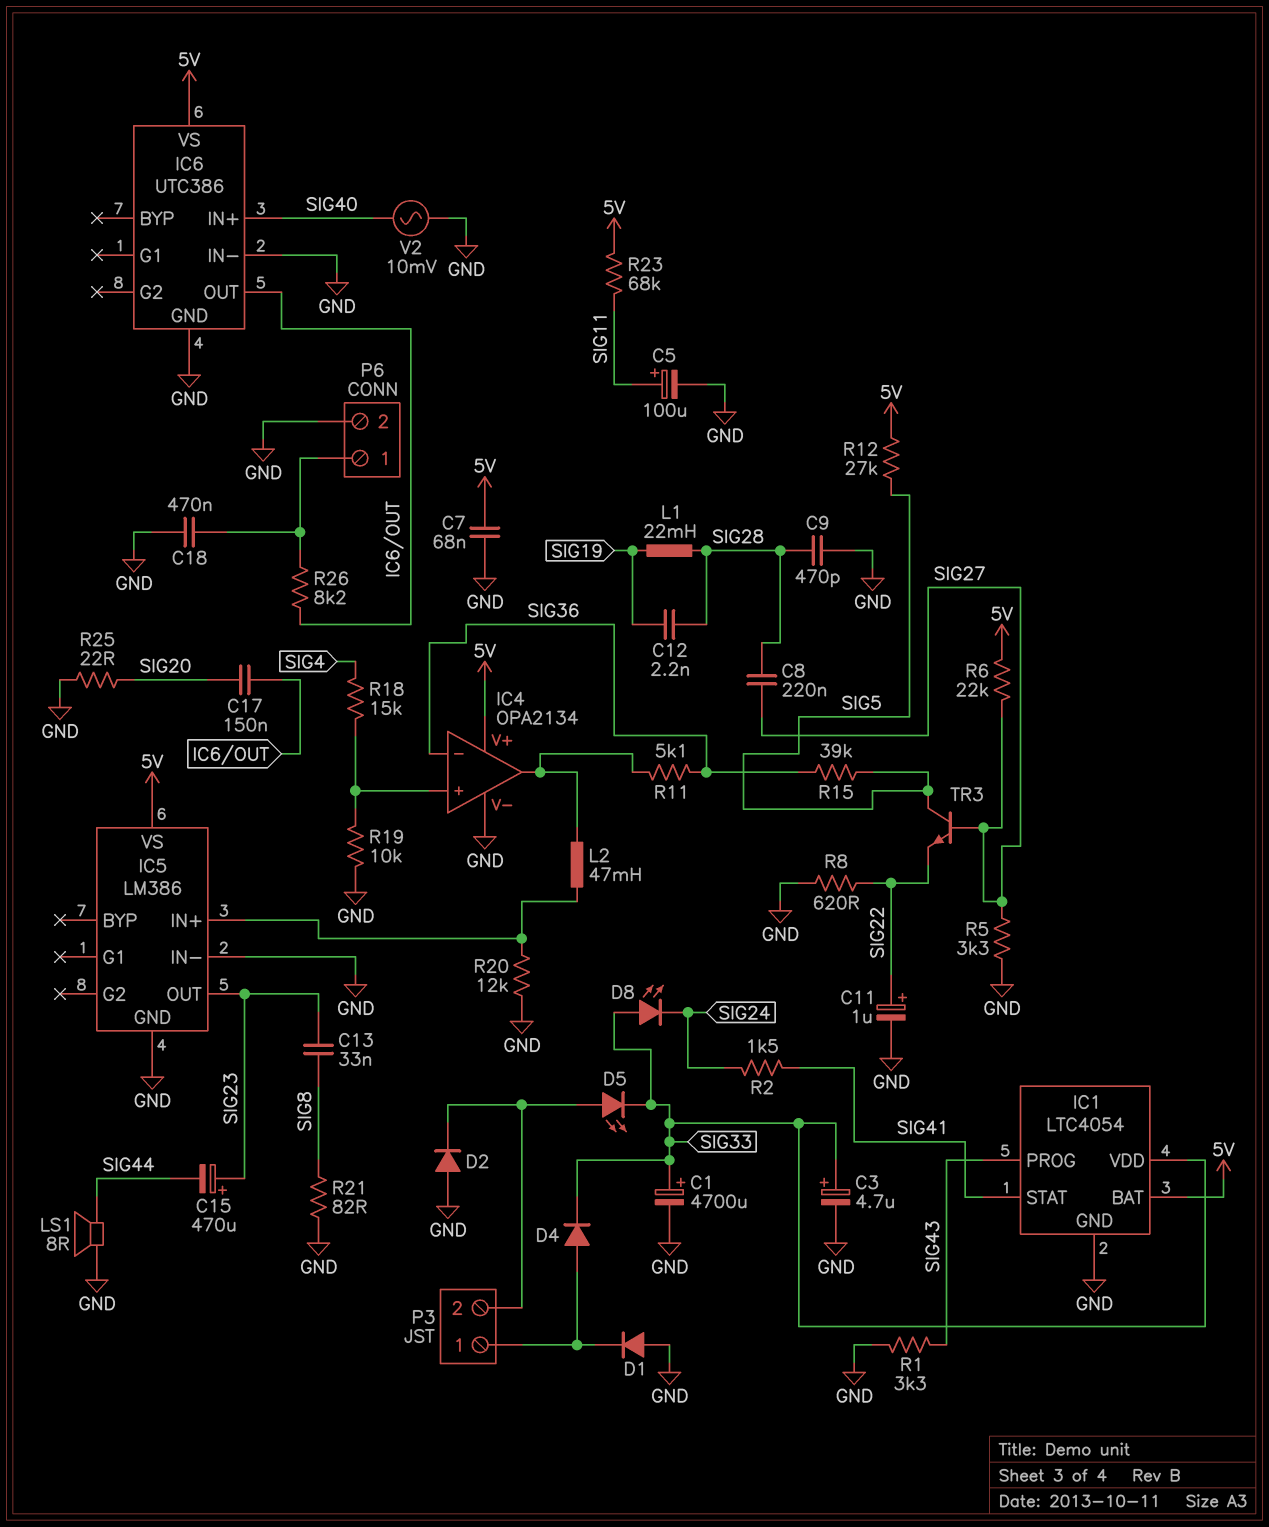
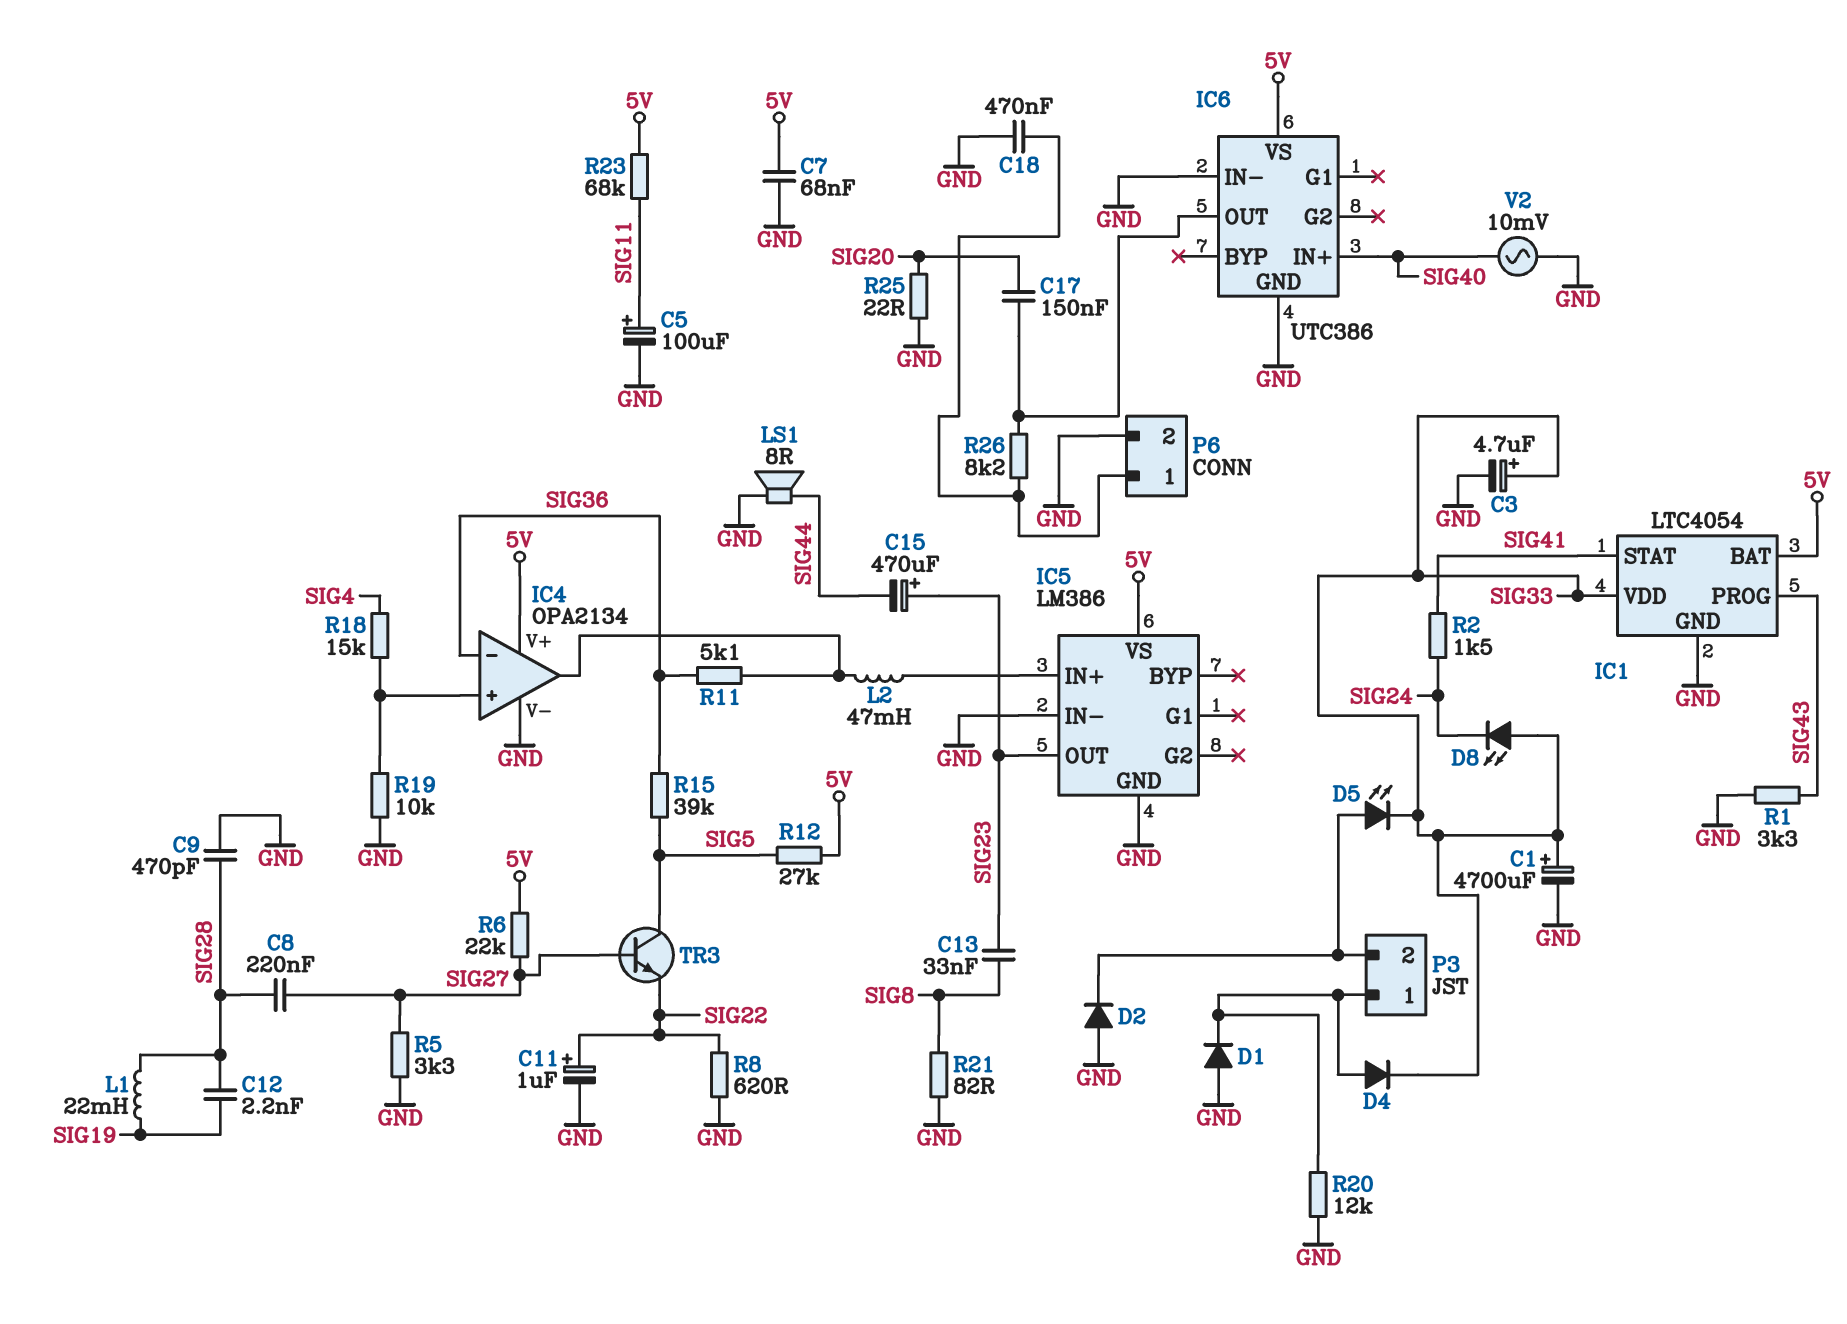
R20: 12k (GND, IC5/IN+) -> 12k (GND, P3/1)

